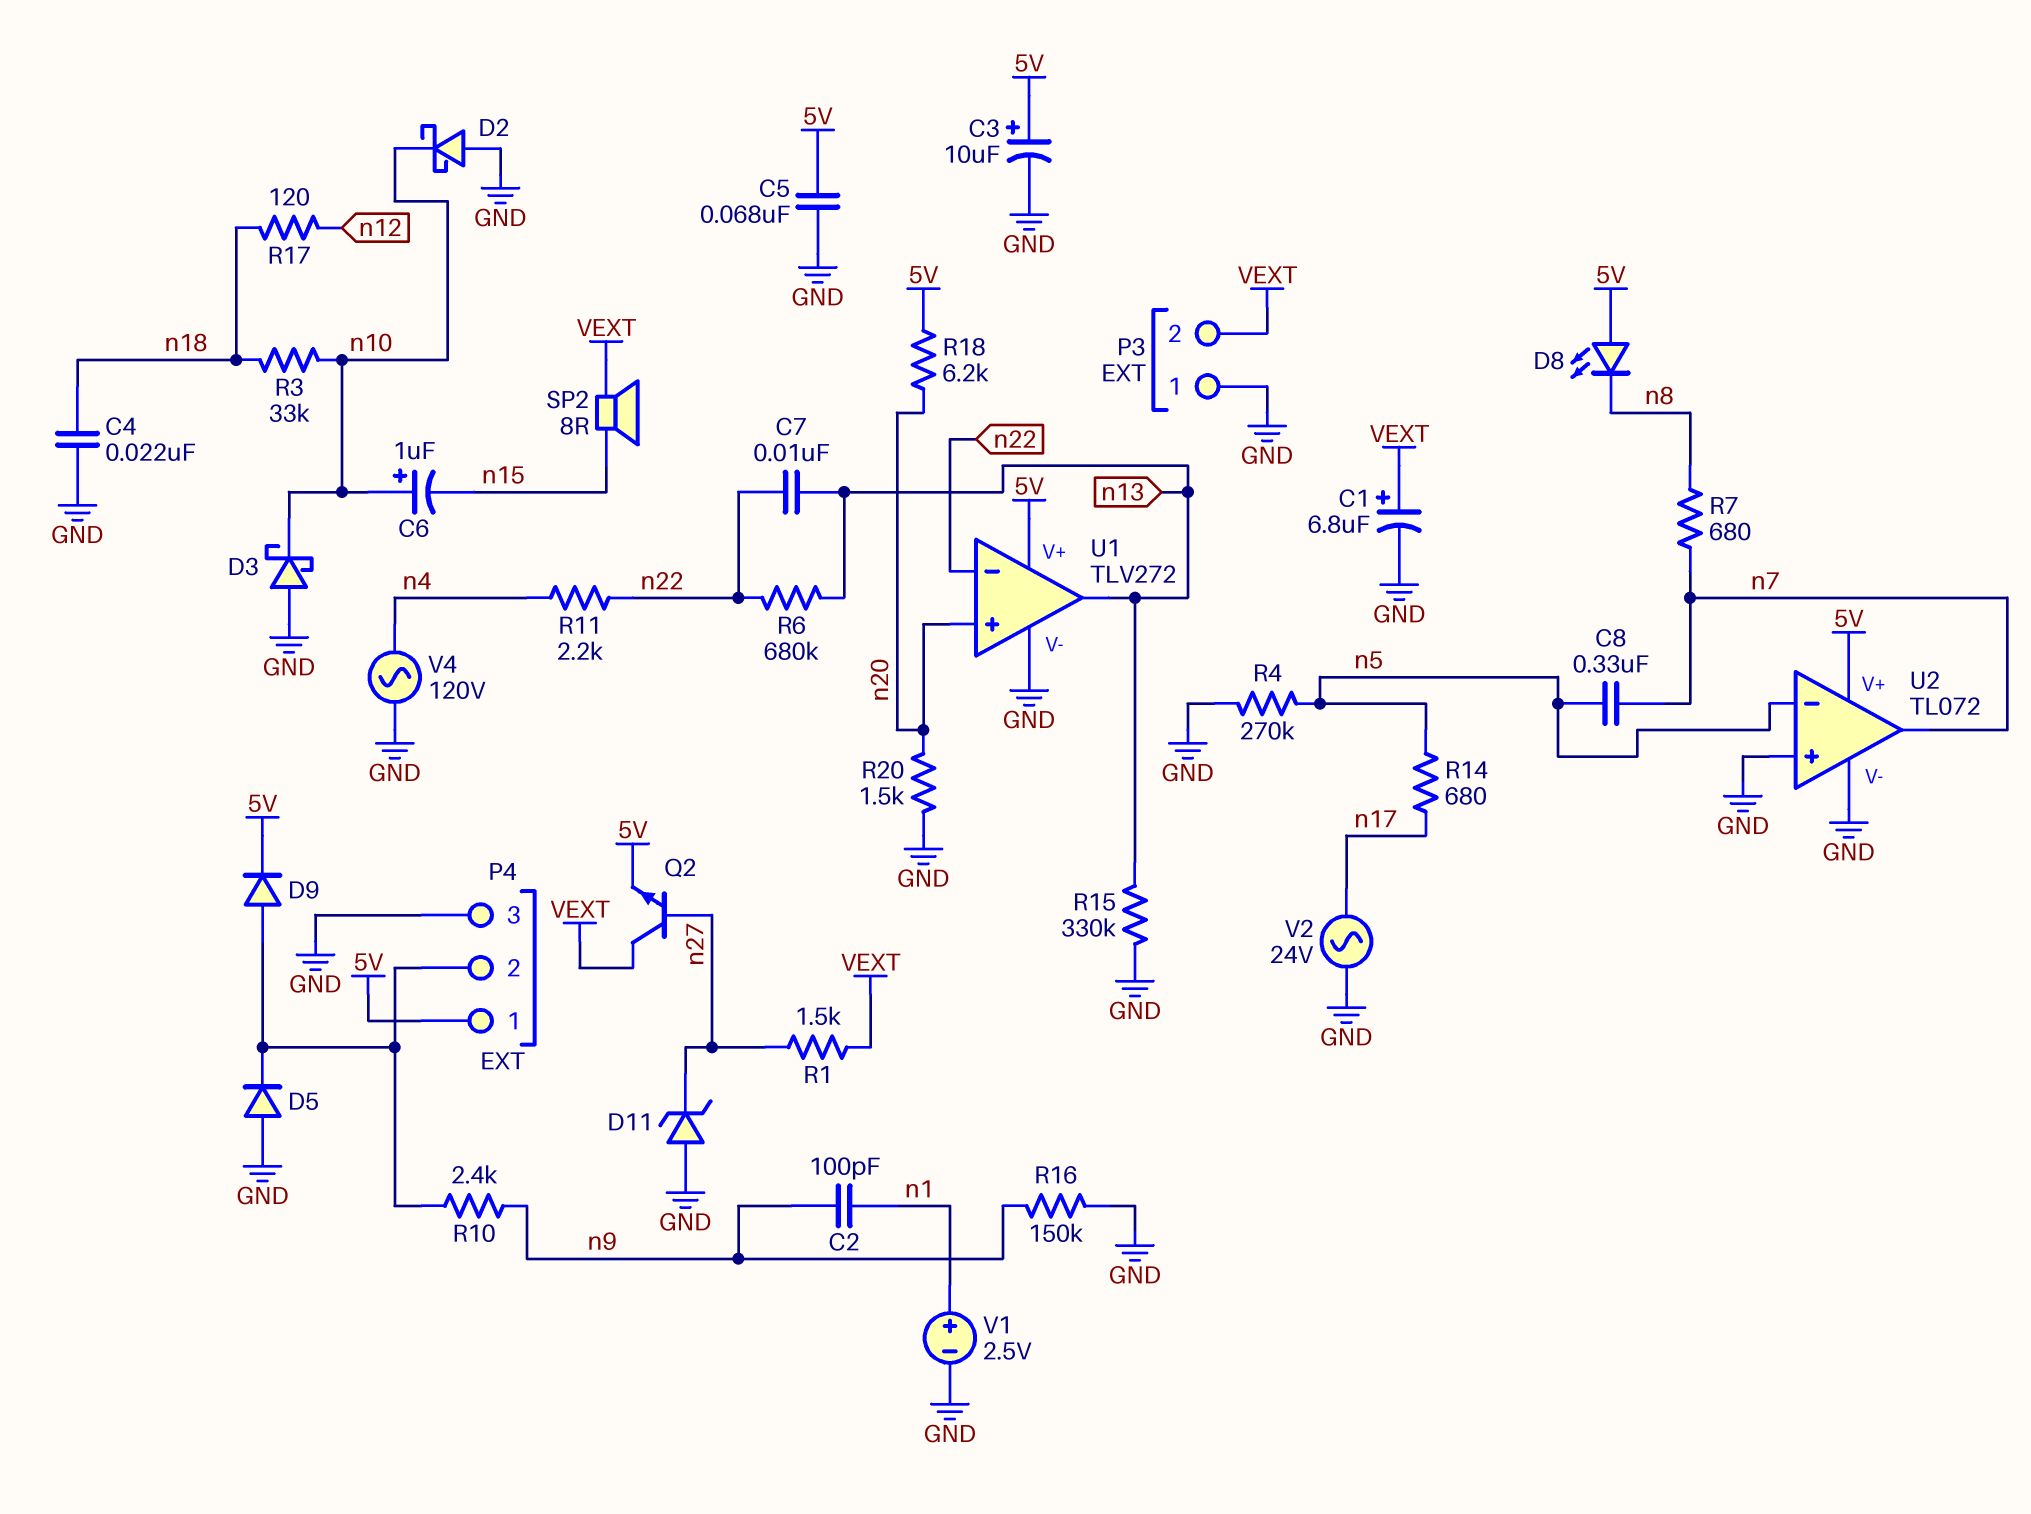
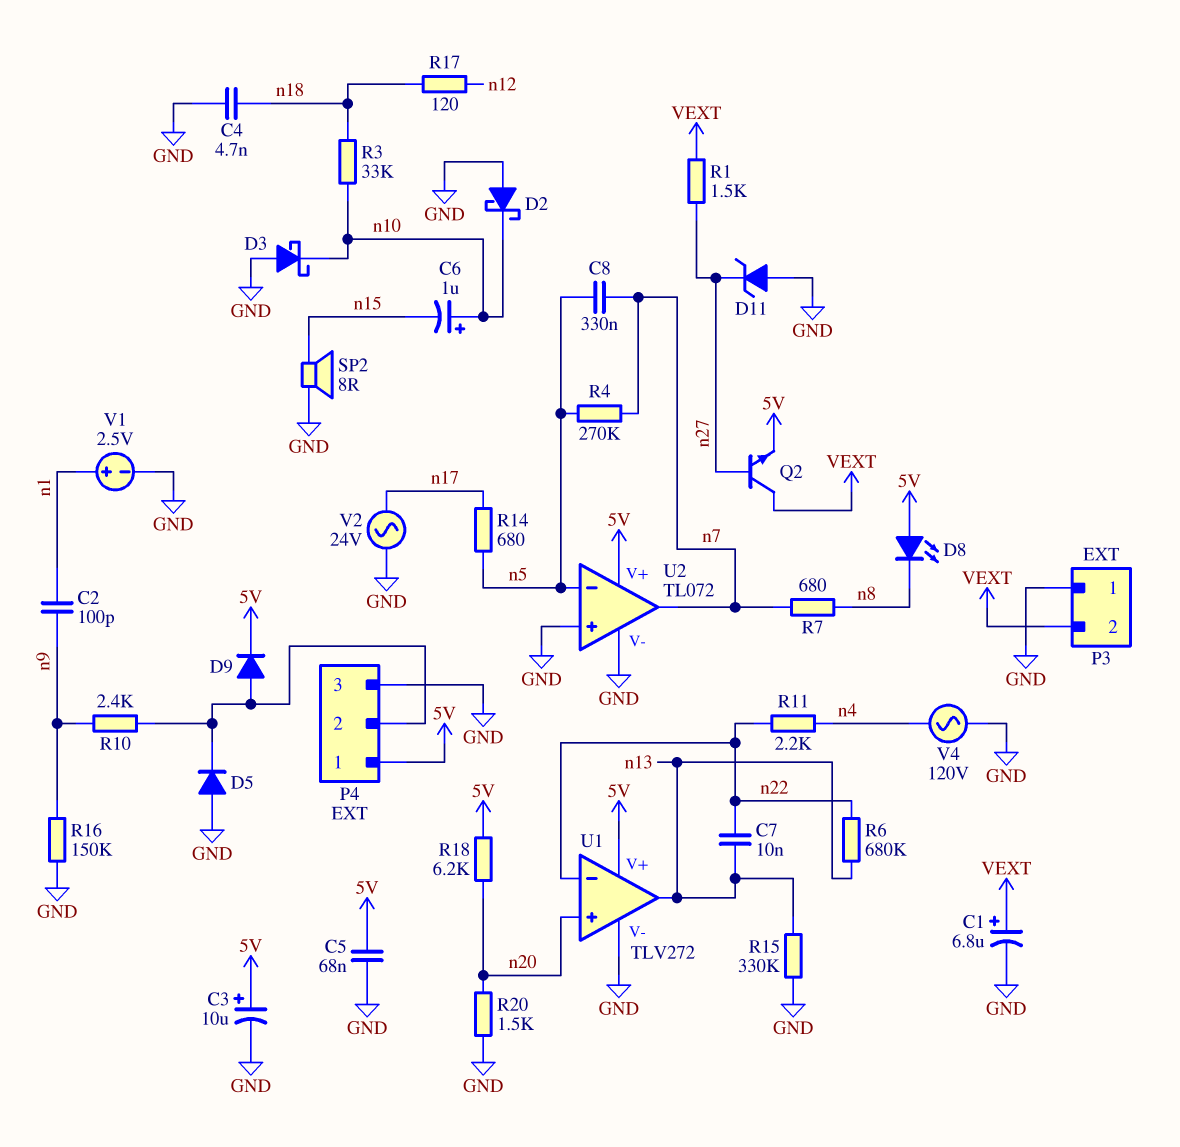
C4: 22nF (GND, n18) -> 4.7nF (GND, n18)
R4: 270k (GND, n5) -> 270k (n5, n7)
SP2: speaker 8R (VEXT, n15) -> speaker 8R (GND, n15)

